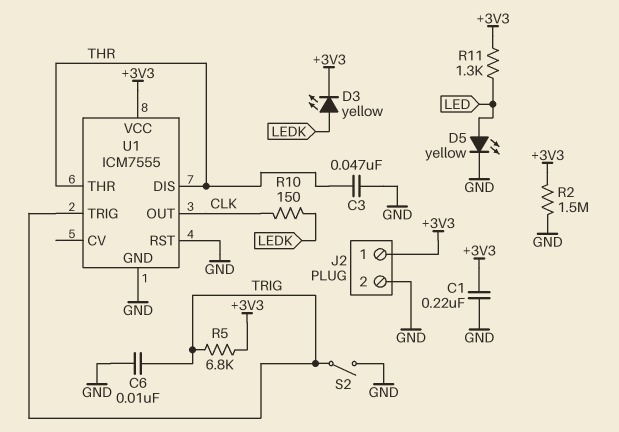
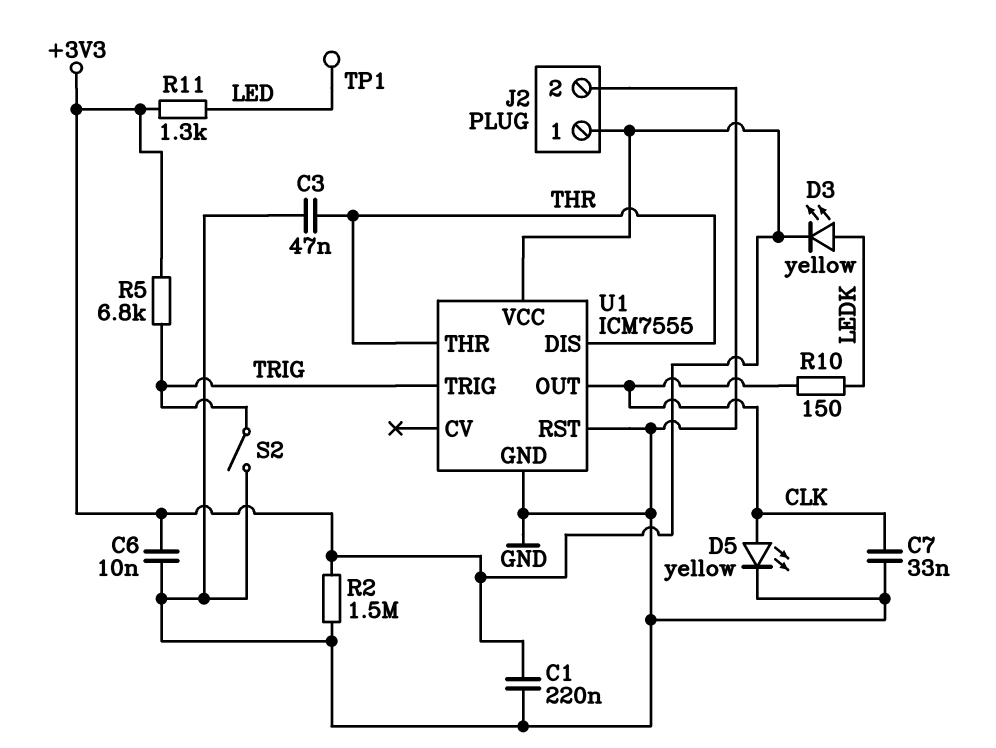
C6: 10nF (GND, TRIG) -> 10nF (+3V3, GND)
C7: none -> 33nF (CLK, GND)
D5: LED yellow (A LED, K GND) -> LED yellow (A CLK, K GND)
TP1: none -> test point (LED)

